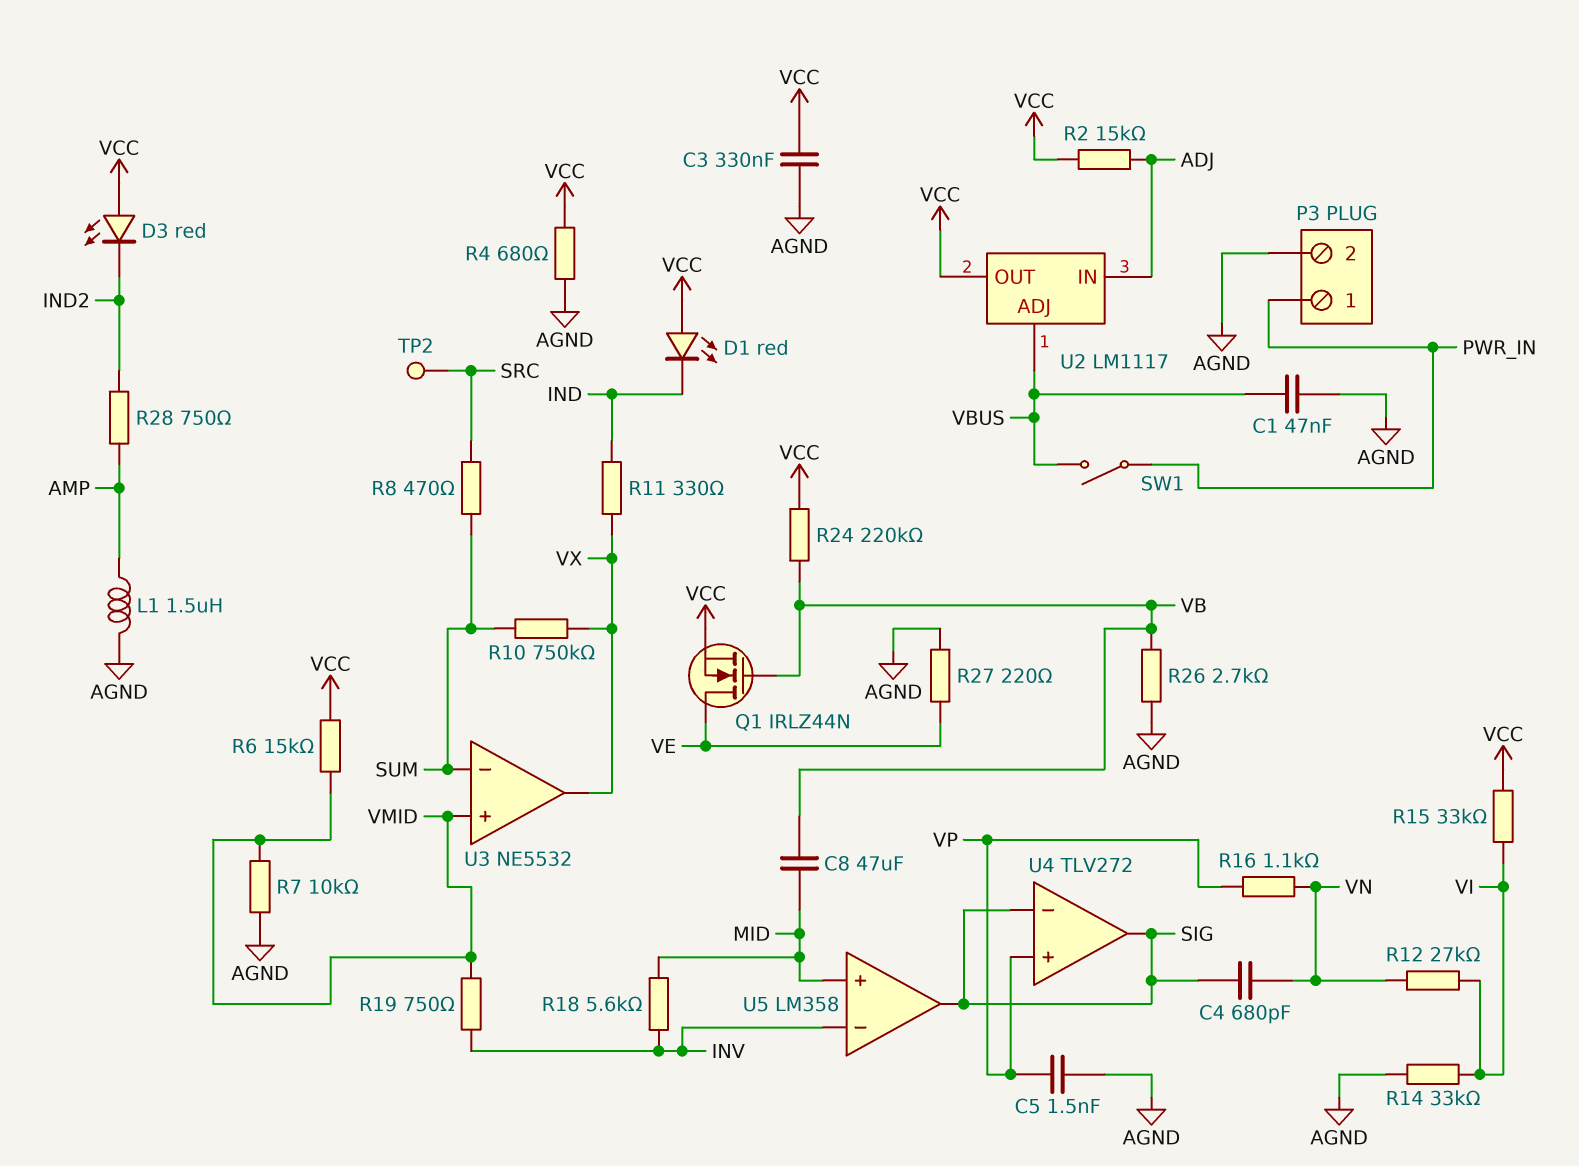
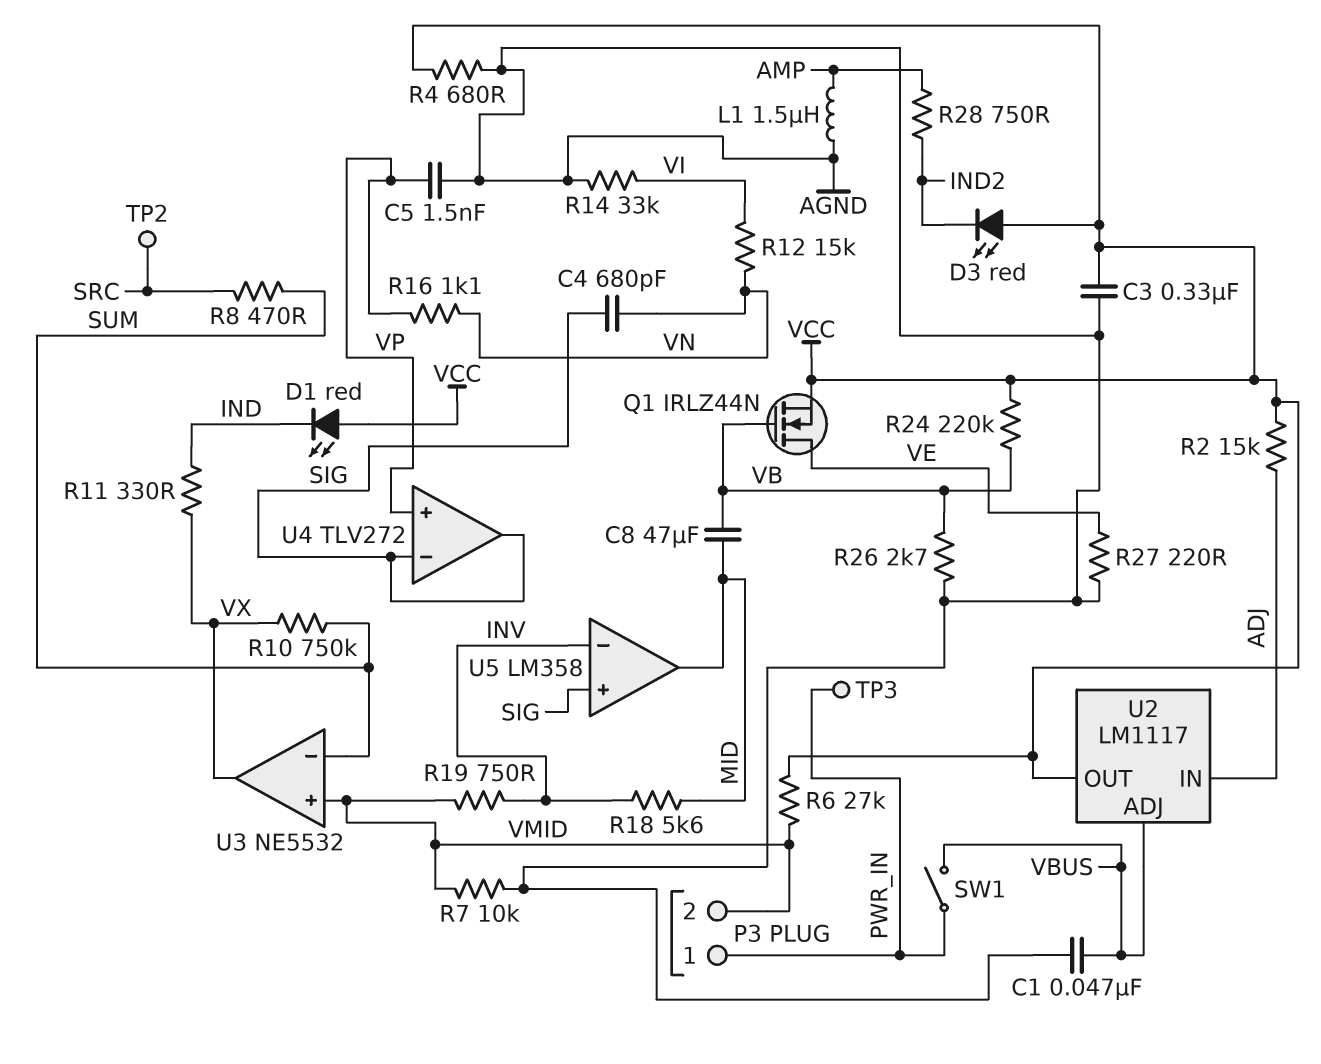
P3 pin 2: AGND -> VMID
R6: 15k (VCC, VMID) -> 27k (VCC, VMID)
R12: 27k (VI, VN) -> 15k (VI, VN)
R15: 33k (VCC, VI) -> none
TP3: none -> test point (PWR_IN)
U5 pin in+: MID -> SIG
U5 pin out: SIG -> MID

